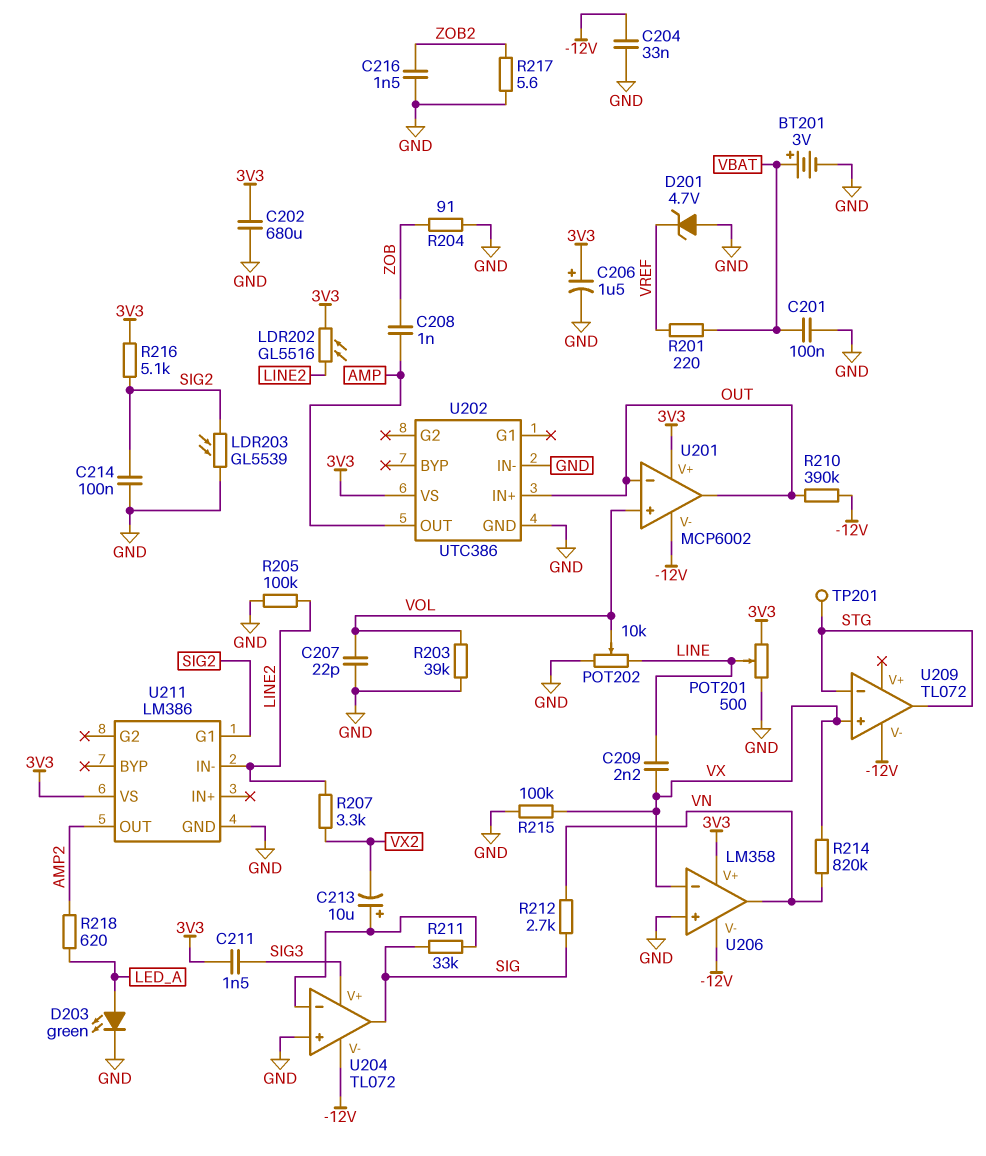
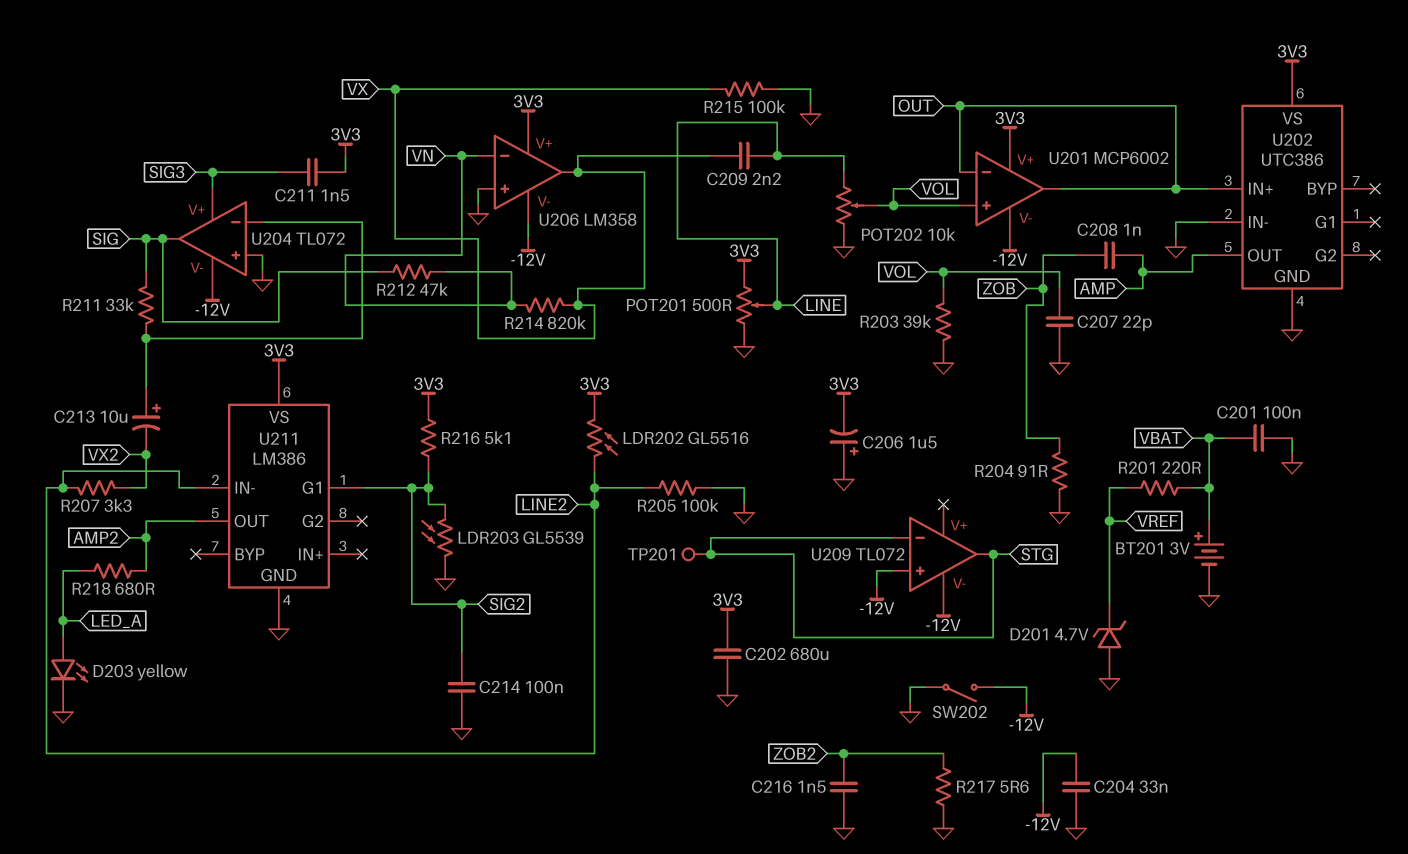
C206: 1.5uF (plus 3V3, minus GND) -> 1.5uF (plus GND, minus 3V3)
D203: LED green (A LED_A, K GND) -> LED yellow (A LED_A, K GND)
R210: 390k (-12V, OUT) -> none
R212: 2.7k (SIG, VN) -> 47k (SIG, VN)
R218: 620 (AMP2, LED_A) -> 680 (AMP2, LED_A)
SW202: none -> switch (-12V, GND)
U206 pin in-: VX -> VN
U206 pin out: VN -> VX
U209 pin in+: VX -> -12V

